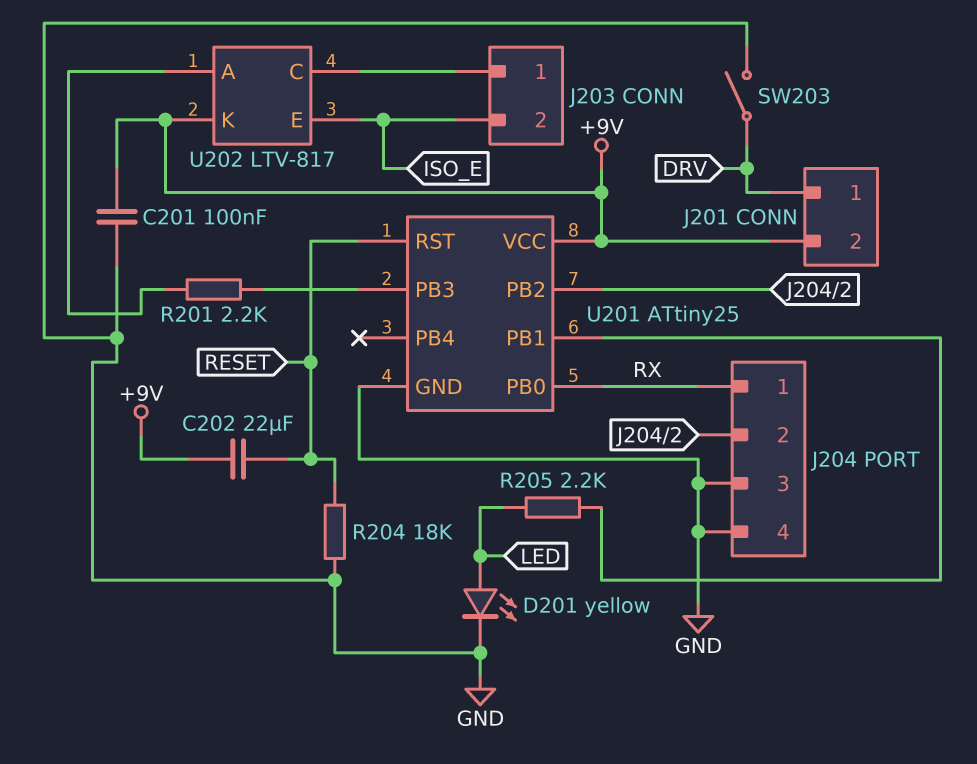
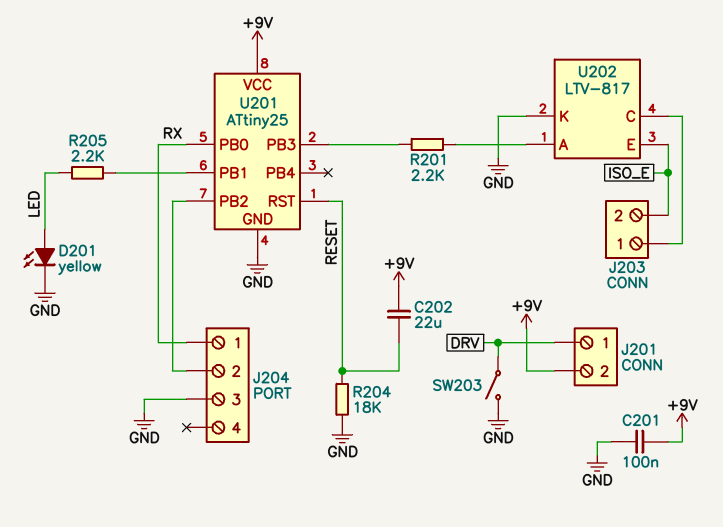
J204 pin 4: GND -> none
U202 pin K: +9V -> GND

